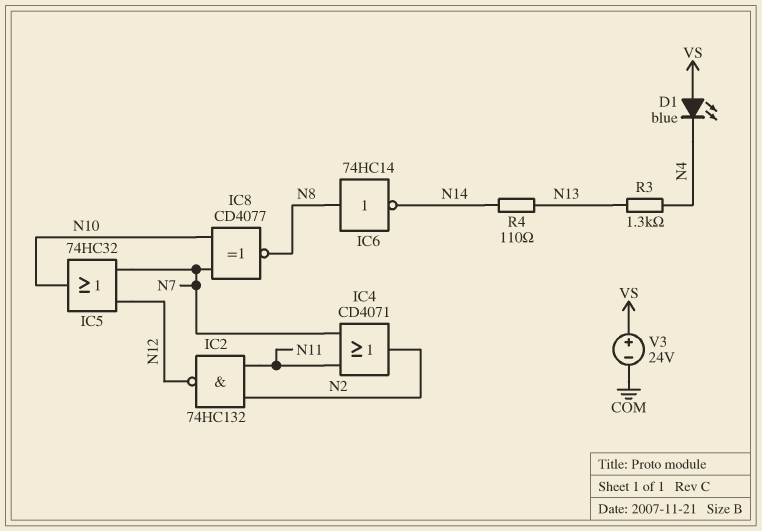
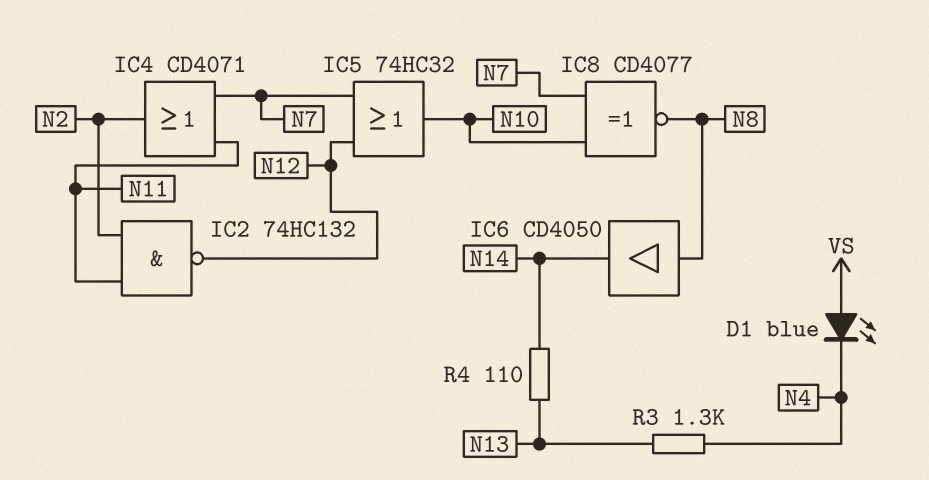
IC6: NOT 74HC14 (in N8, out N14) -> buffer CD4050 (in N8, out N14)
V3: 24V (plus VS, minus COM) -> none

